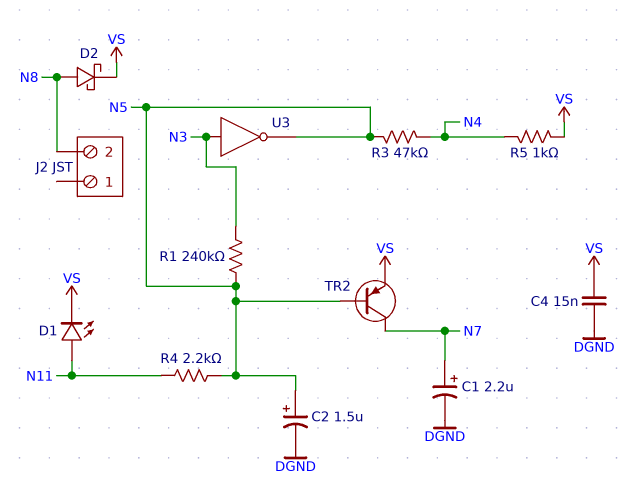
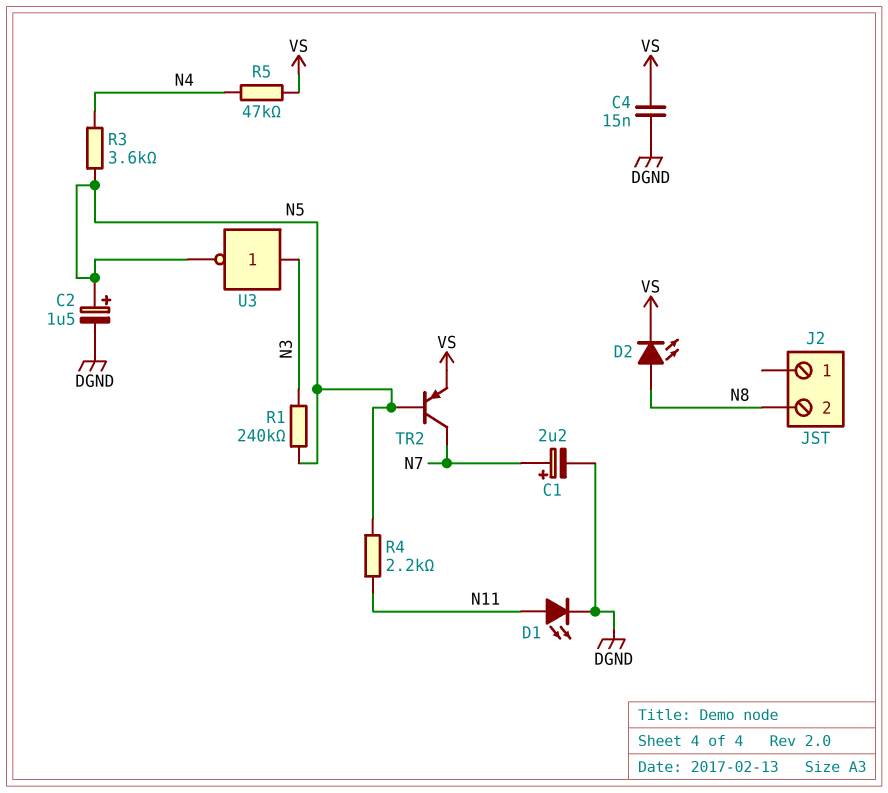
D1: LED (A N11, K VS) -> LED (A N11, K DGND)
D2: schottky (A N8, K VS) -> LED (A N8, K VS)
R3: 47k (N4, N5) -> 3.6k (N4, N5)
R5: 1k (N4, VS) -> 47k (N4, VS)

